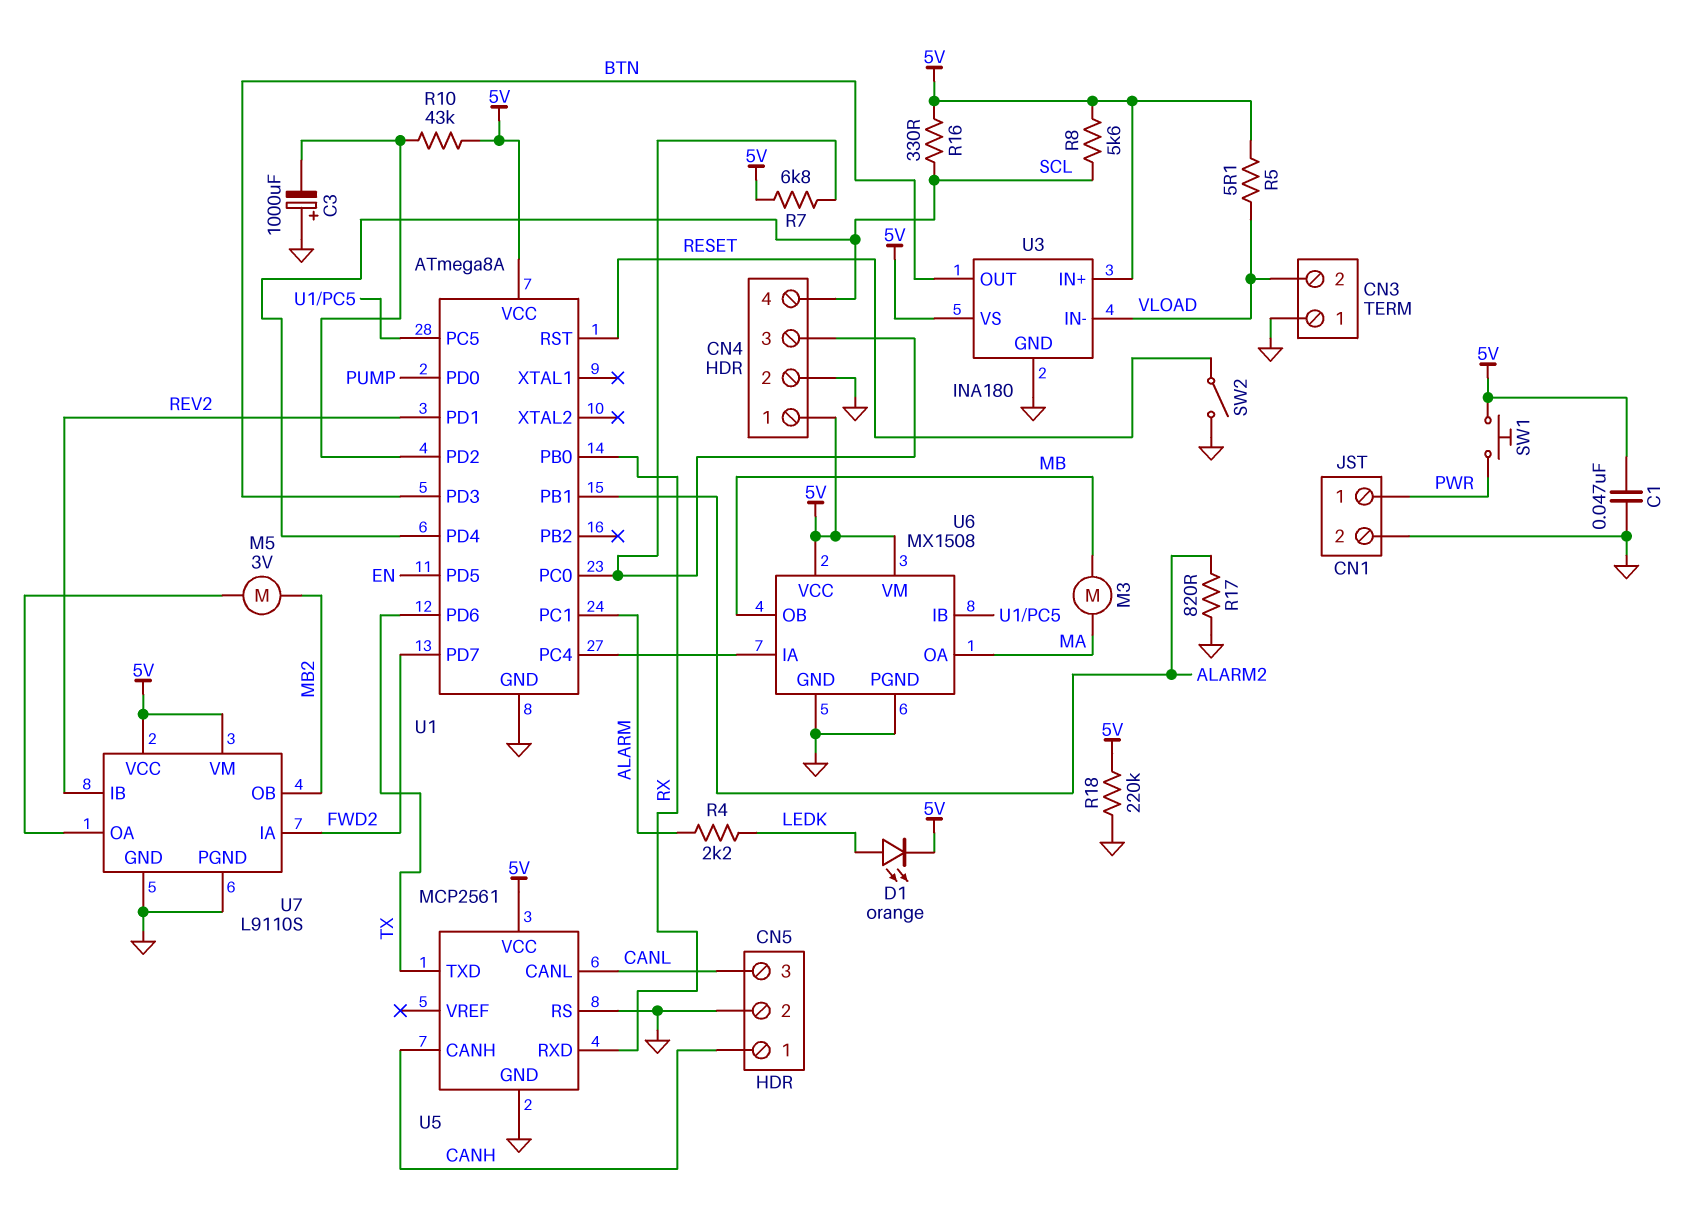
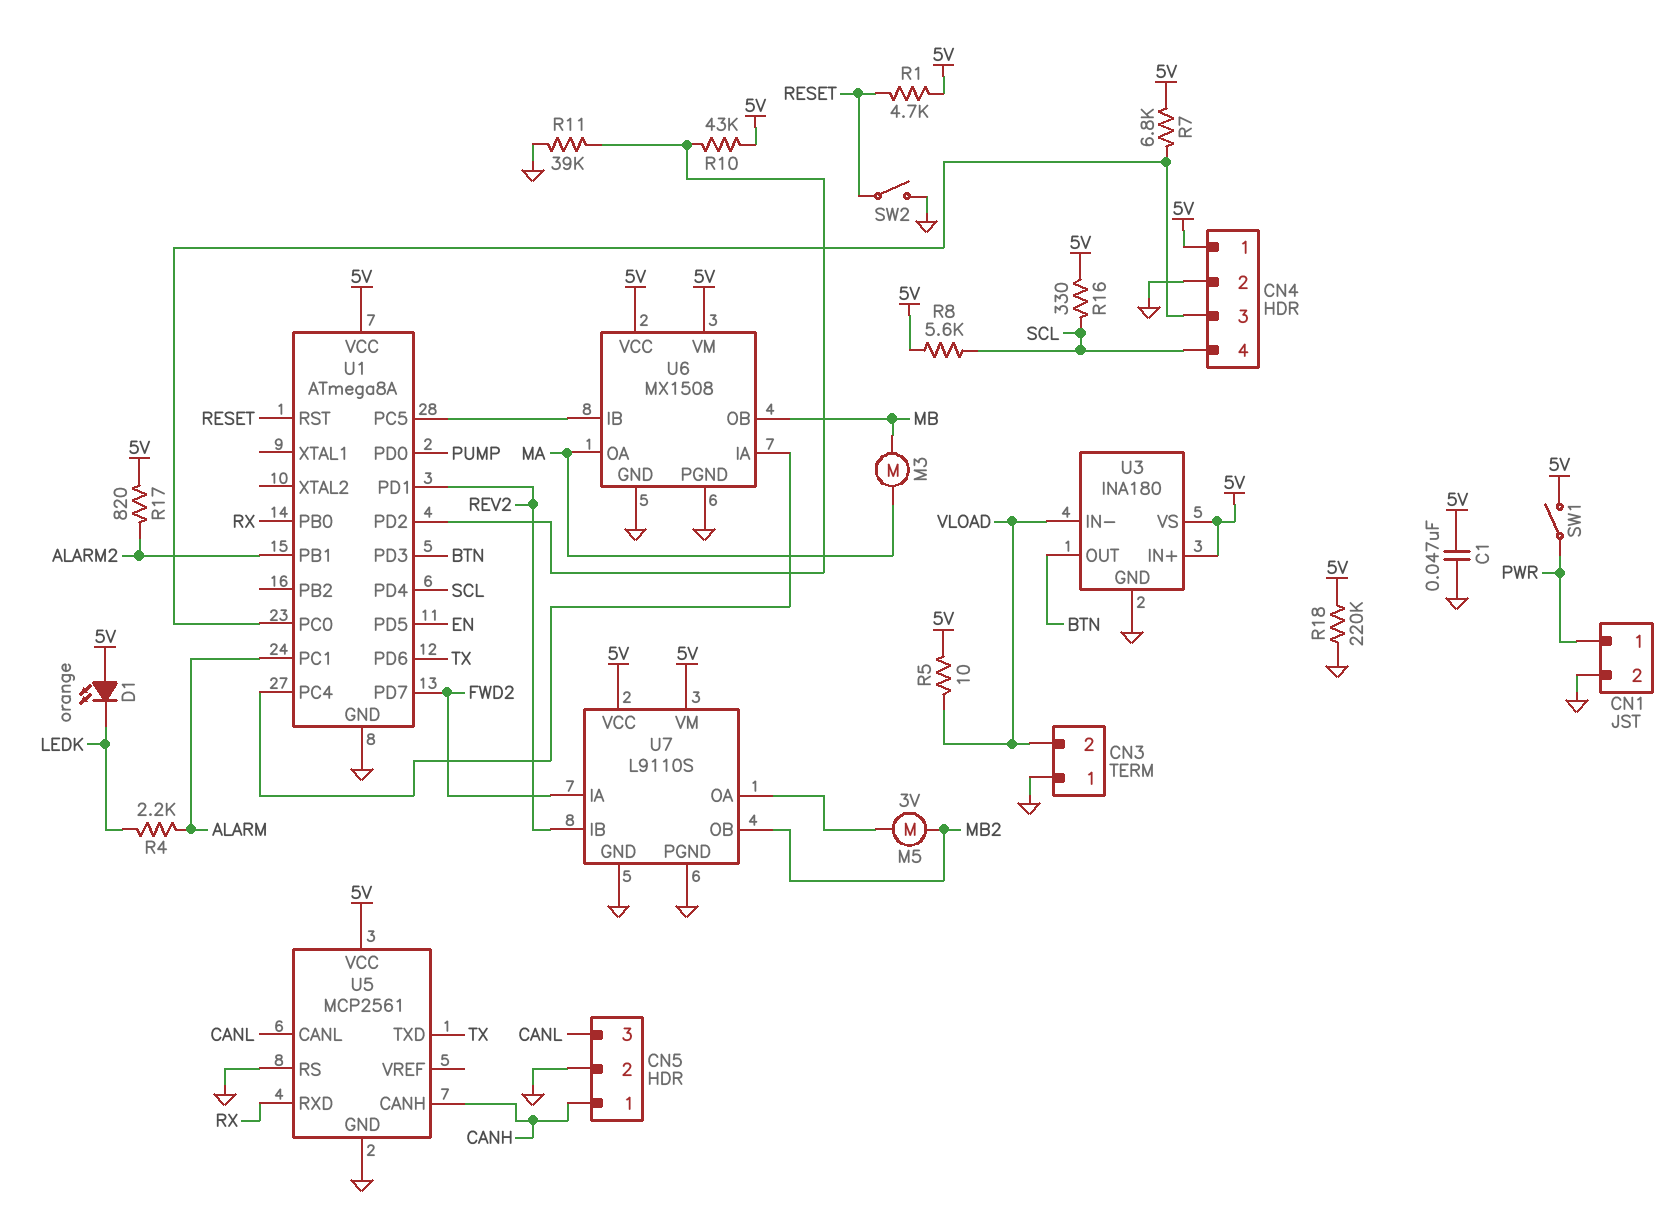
C3: 1000uF (plus GND, minus U1/PD2) -> none
D1: LED orange (A LEDK, K 5V) -> LED orange (A 5V, K LEDK)
R1: none -> 4.7k (5V, RESET)
R5: 5.1 (5V, VLOAD) -> 10 (5V, VLOAD)
R11: none -> 39k (GND, U1/PD2)
R17: 820 (ALARM2, GND) -> 820 (5V, ALARM2)
SW1: button (5V, PWR) -> switch (5V, PWR)

